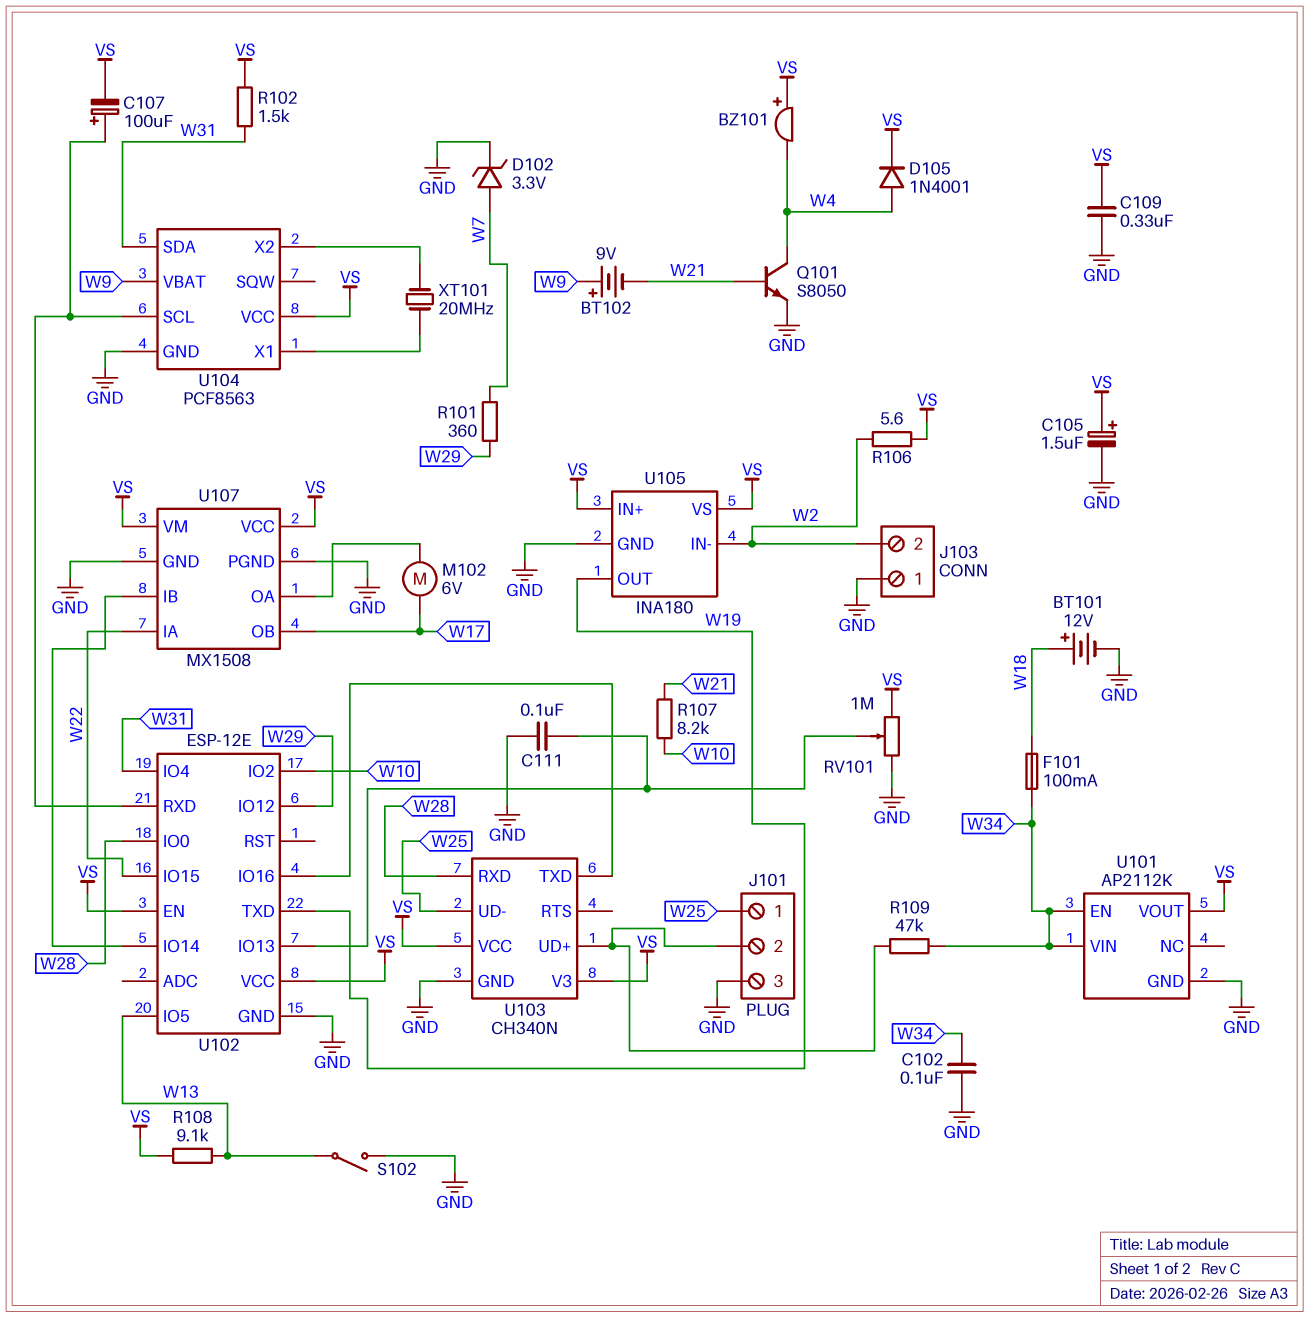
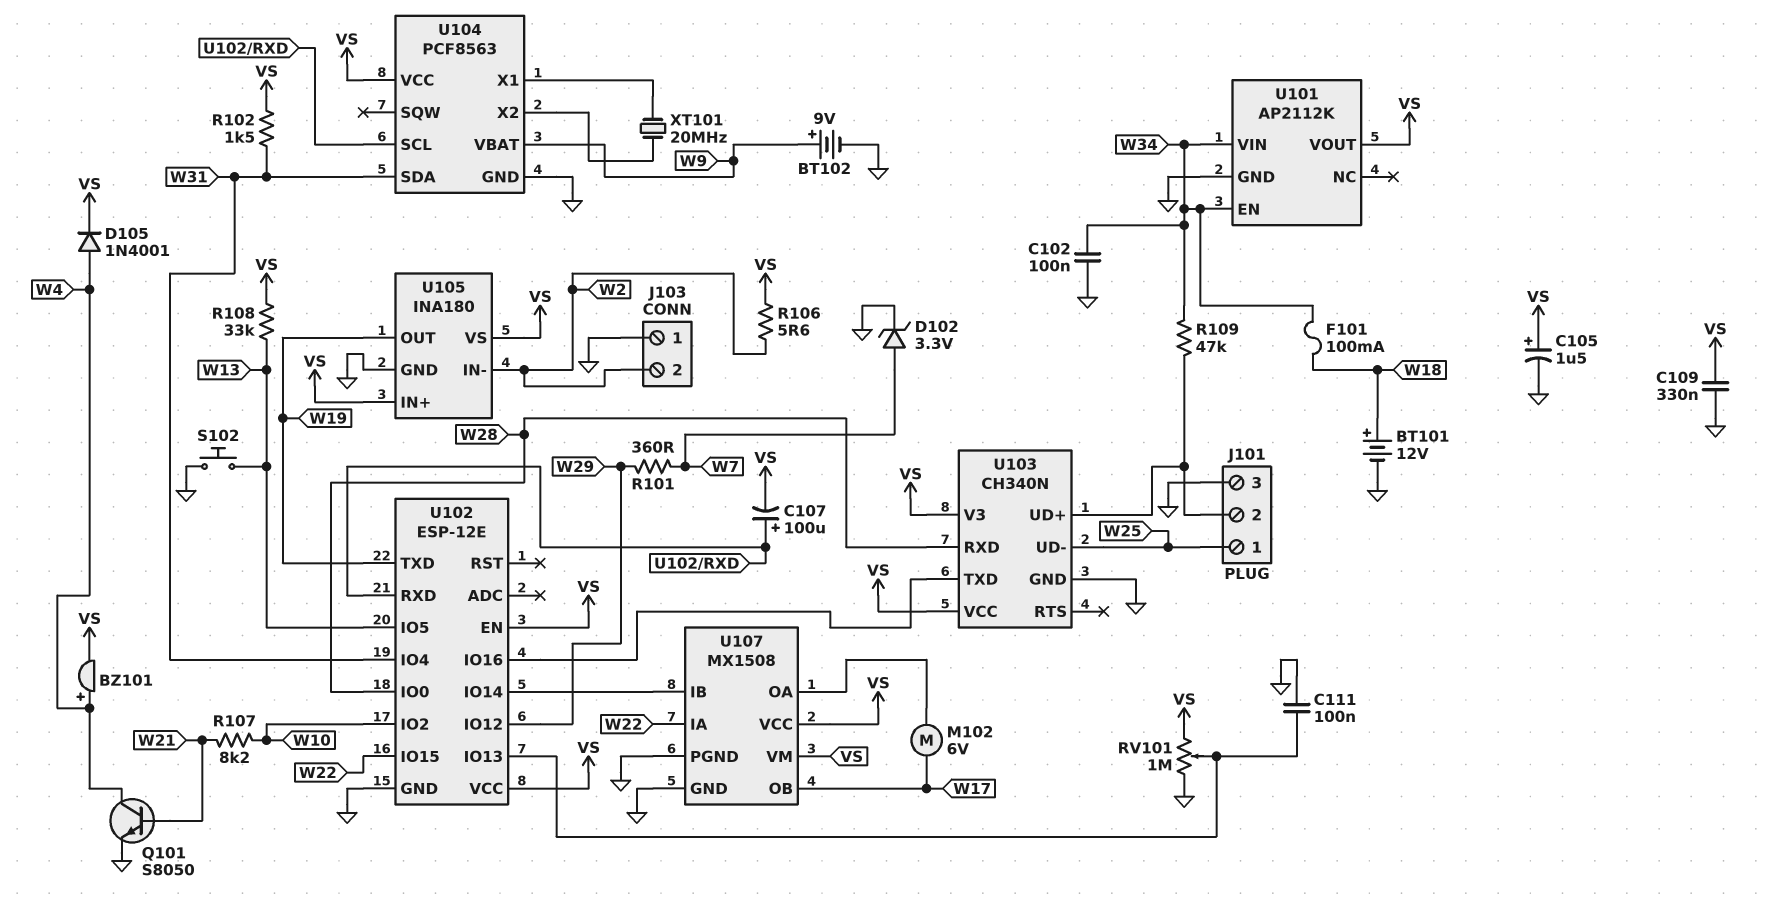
BT102: 9V (plus W9, minus W21) -> 9V (plus W9, minus GND)
BZ101: buzzer (plus VS, minus W4) -> buzzer (plus W4, minus VS)
R108: 9.1k (VS, W13) -> 33k (VS, W13)
S102: switch (GND, W13) -> button (GND, W13)

